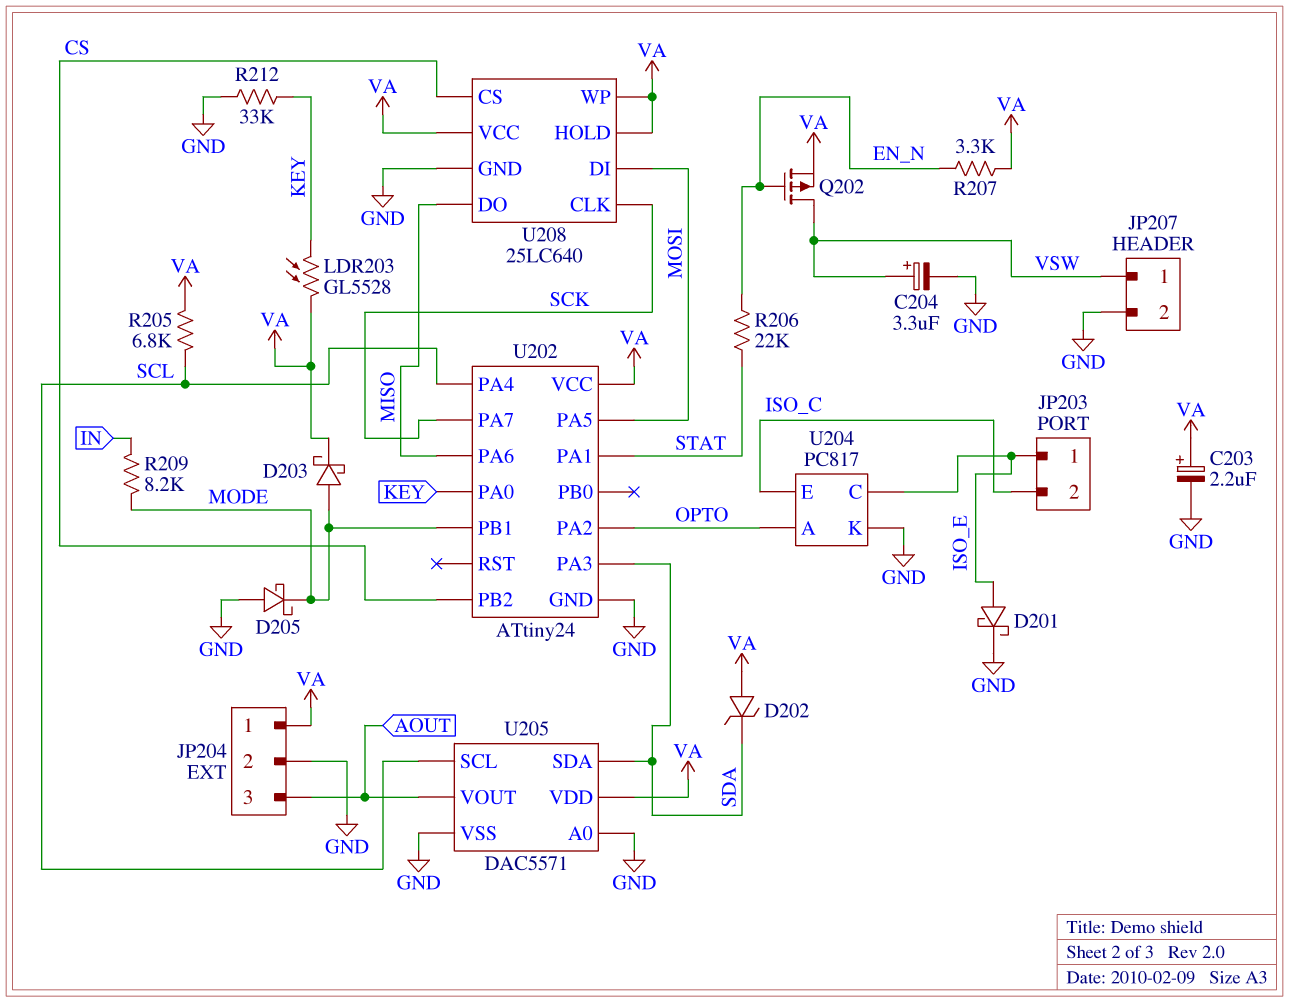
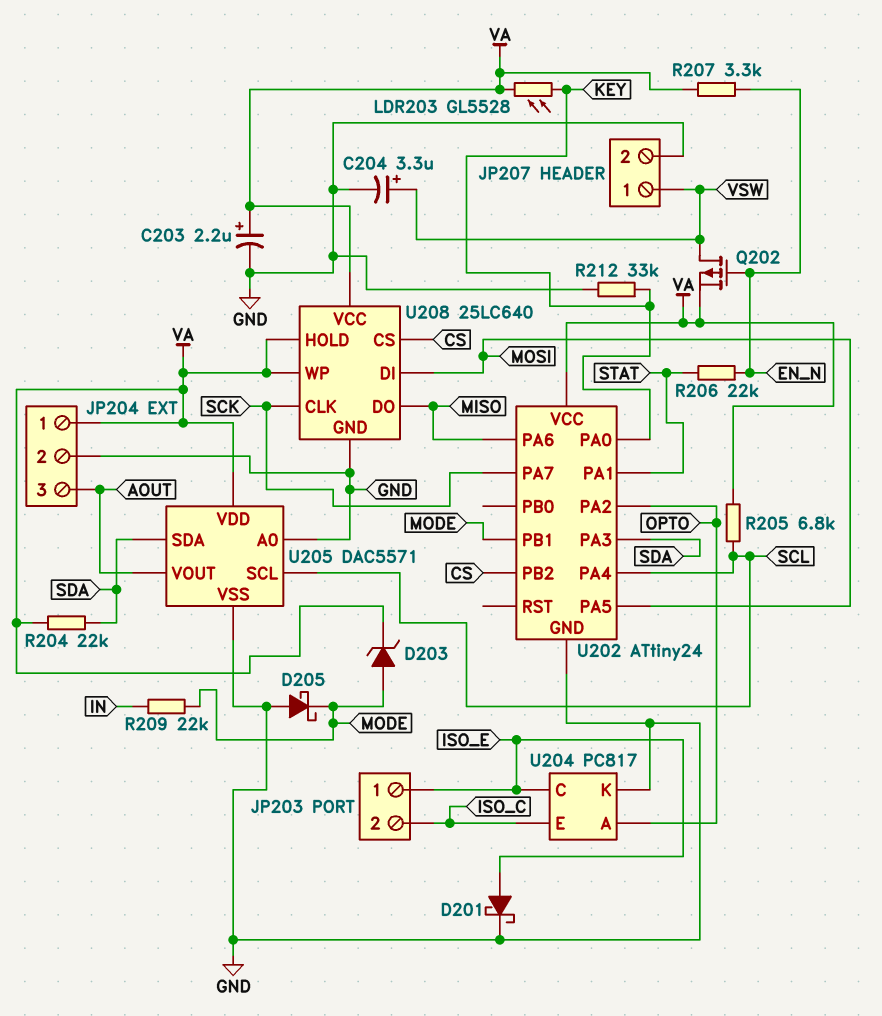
D202: zener (A VA, K SDA) -> none
D203: schottky (A MODE, K VA) -> zener (A MODE, K VA)
R204: none -> 22k (SDA, VA)
R209: 8.2k (IN, MODE) -> 22k (IN, MODE)

